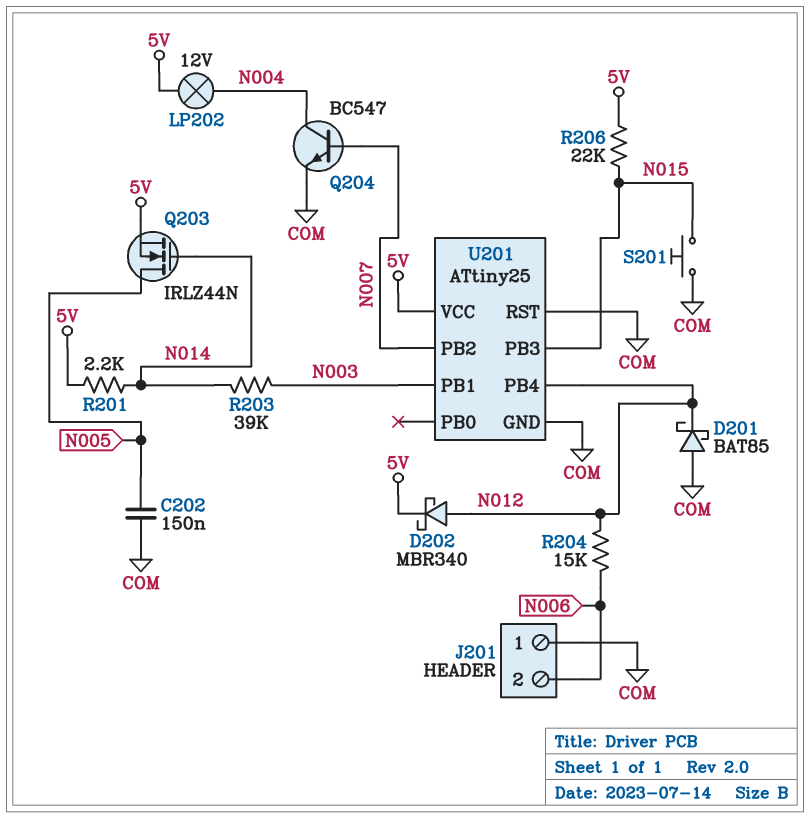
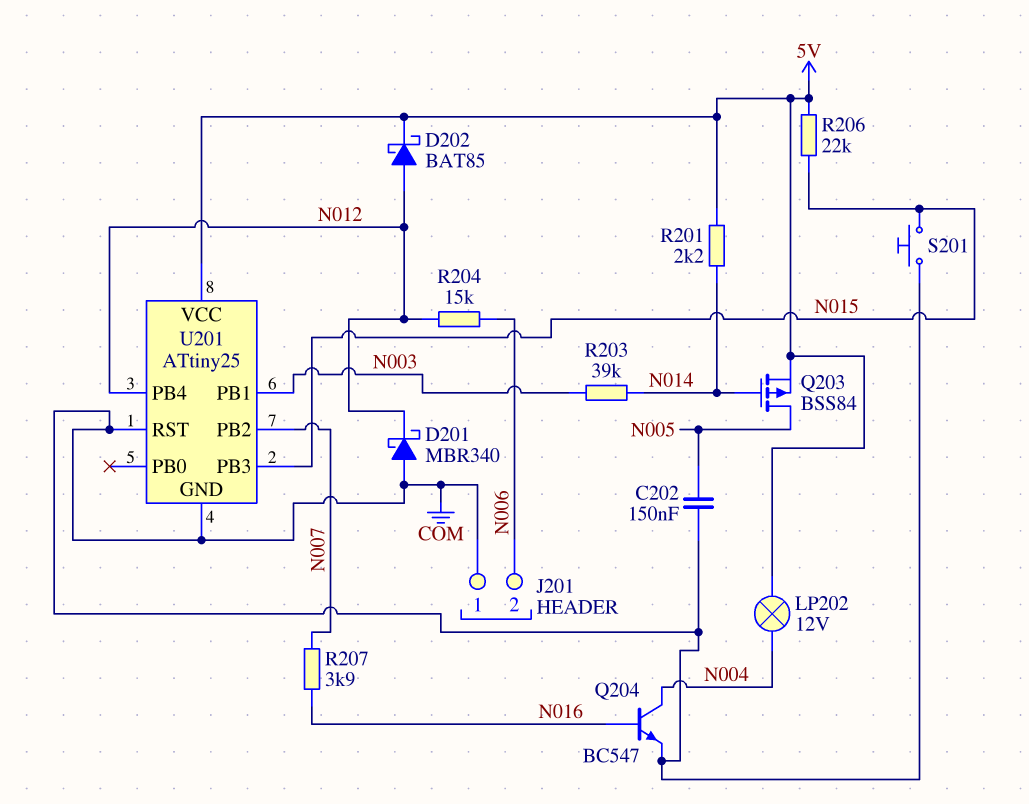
D201: schottky BAT85 (A COM, K N012) -> schottky MBR340 (A COM, K N012)
D202: schottky MBR340 (A N012, K 5V) -> schottky BAT85 (A N012, K 5V)
Q203: NMOS IRLZ44N (G N014, D N005, S 5V) -> PMOS BSS84 (G N014, D N005, S 5V)
Q204: NPN BC547 (B N007, C N004, E COM) -> NPN BC547 (B N016, C N004, E COM)
R207: none -> 3.9k (N007, N016)

